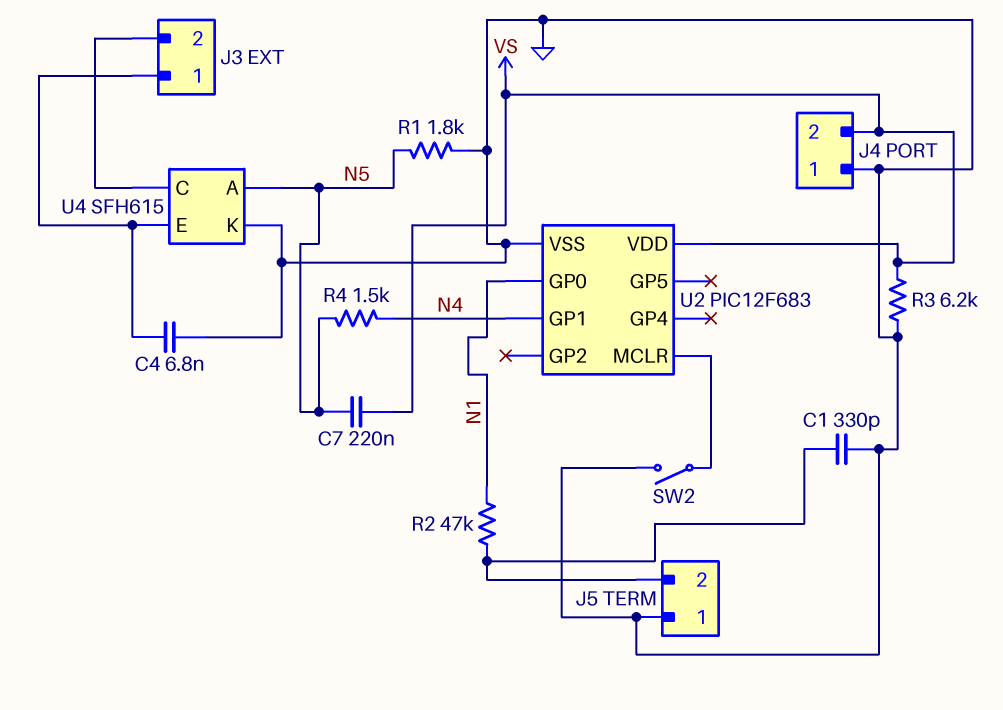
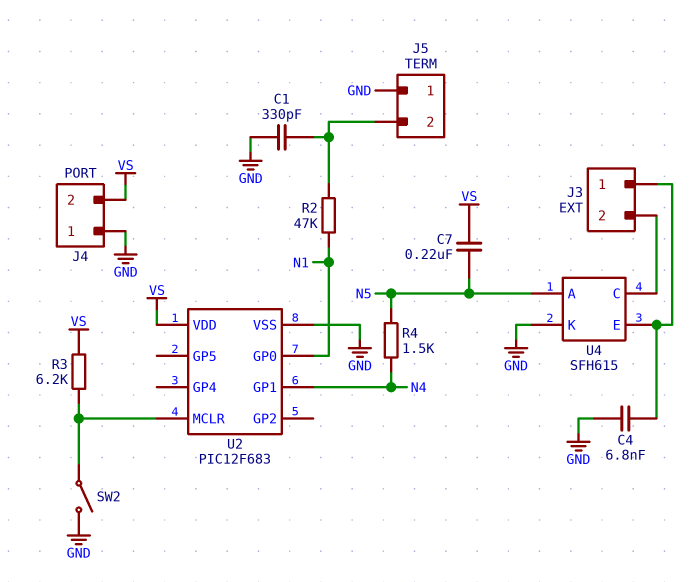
R1: 1.8k (GND, N5) -> none
R3: 6.2k (GND, VS) -> 6.2k (U2/MCLR, VS)

